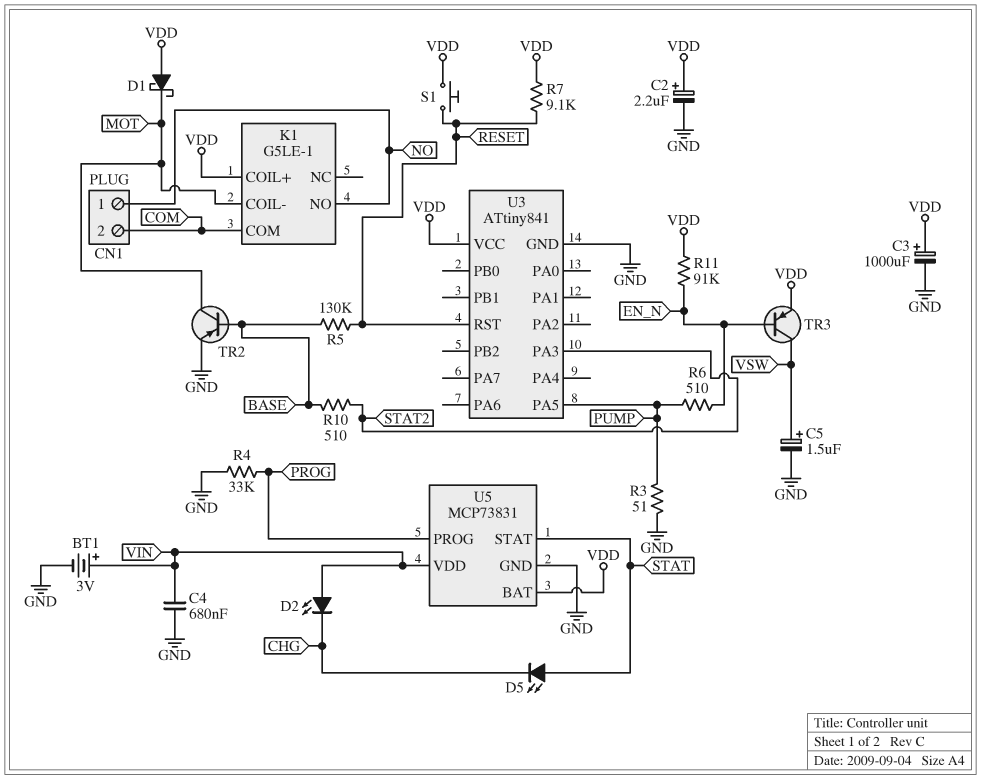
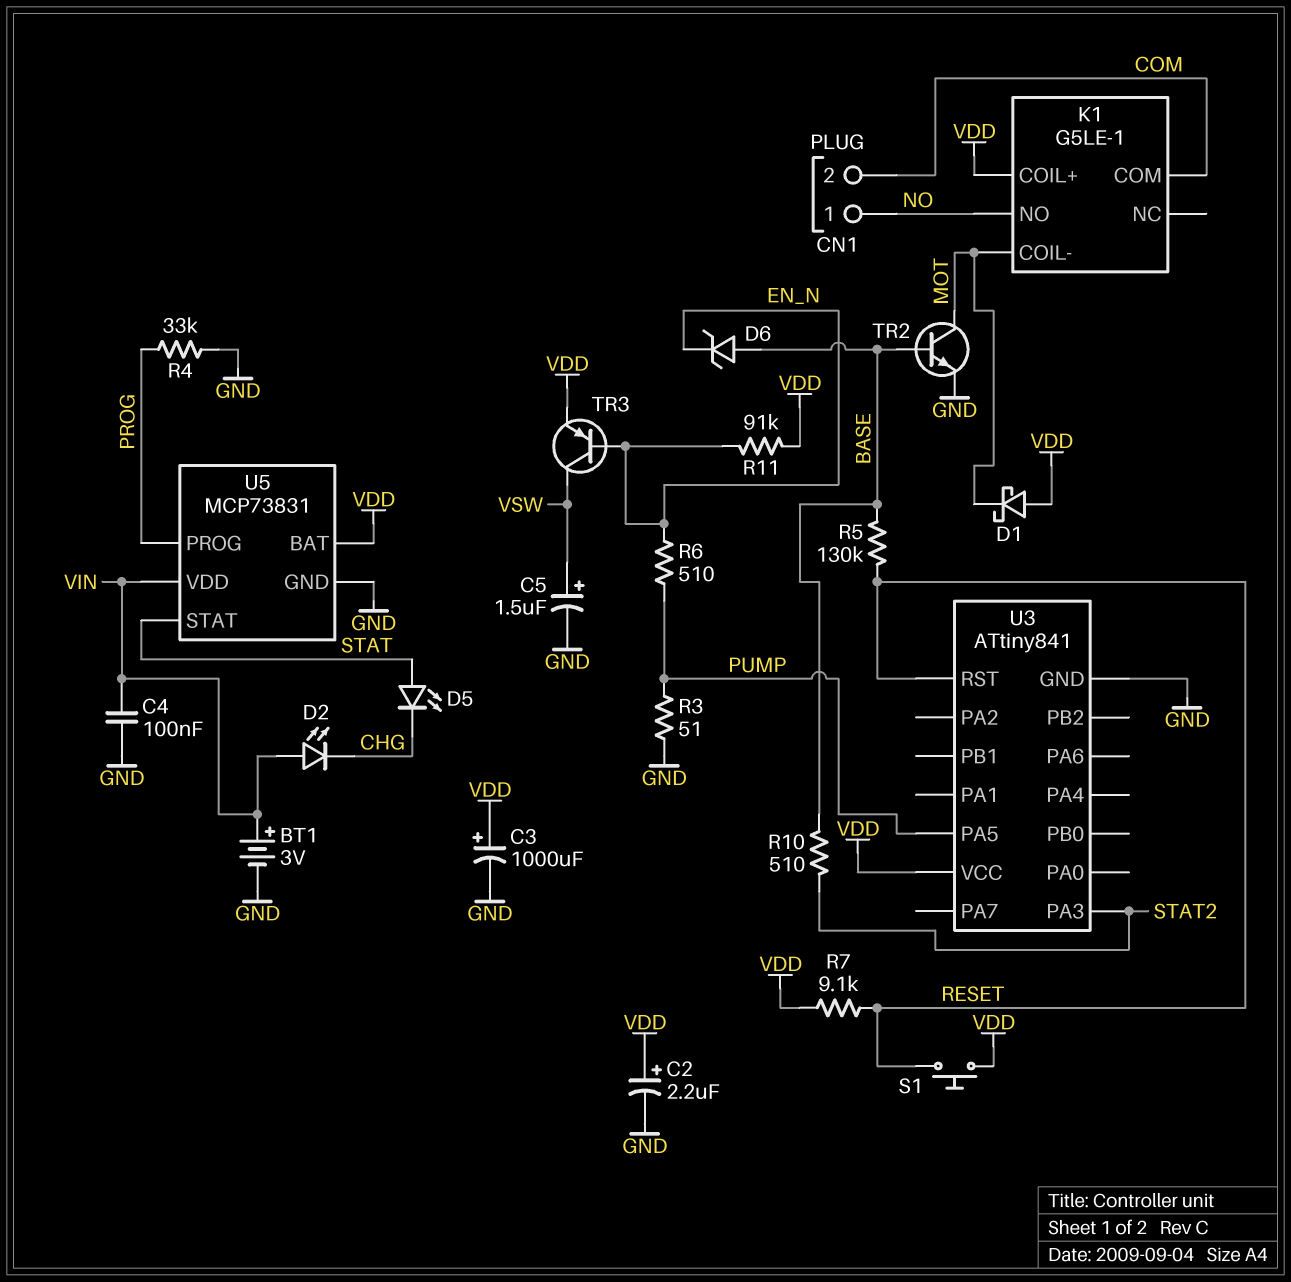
C4: 680nF (GND, VIN) -> 100nF (GND, VIN)
D6: none -> zener (A BASE, K EN_N)
TR2: PNP (B BASE, C MOT, E GND) -> NPN (B BASE, C MOT, E GND)

